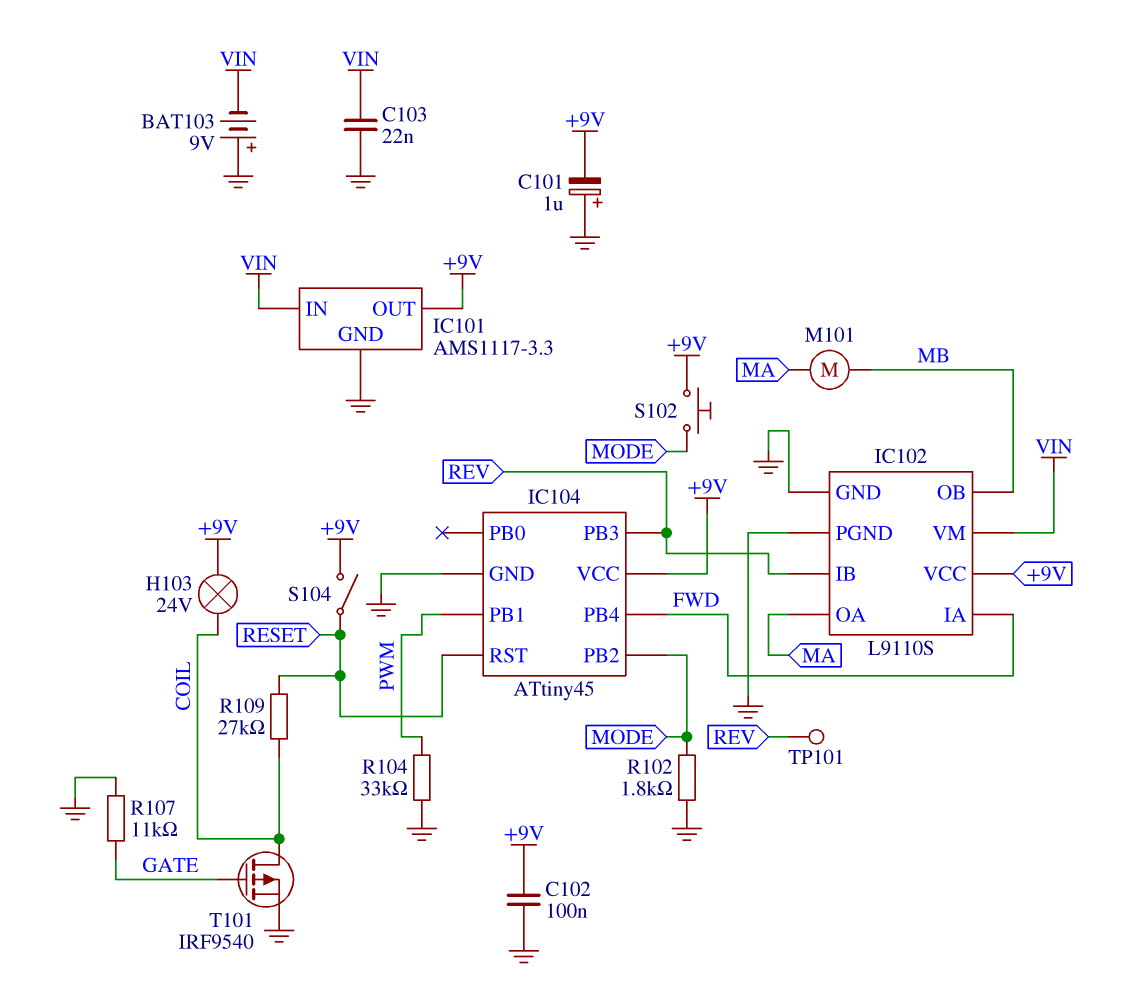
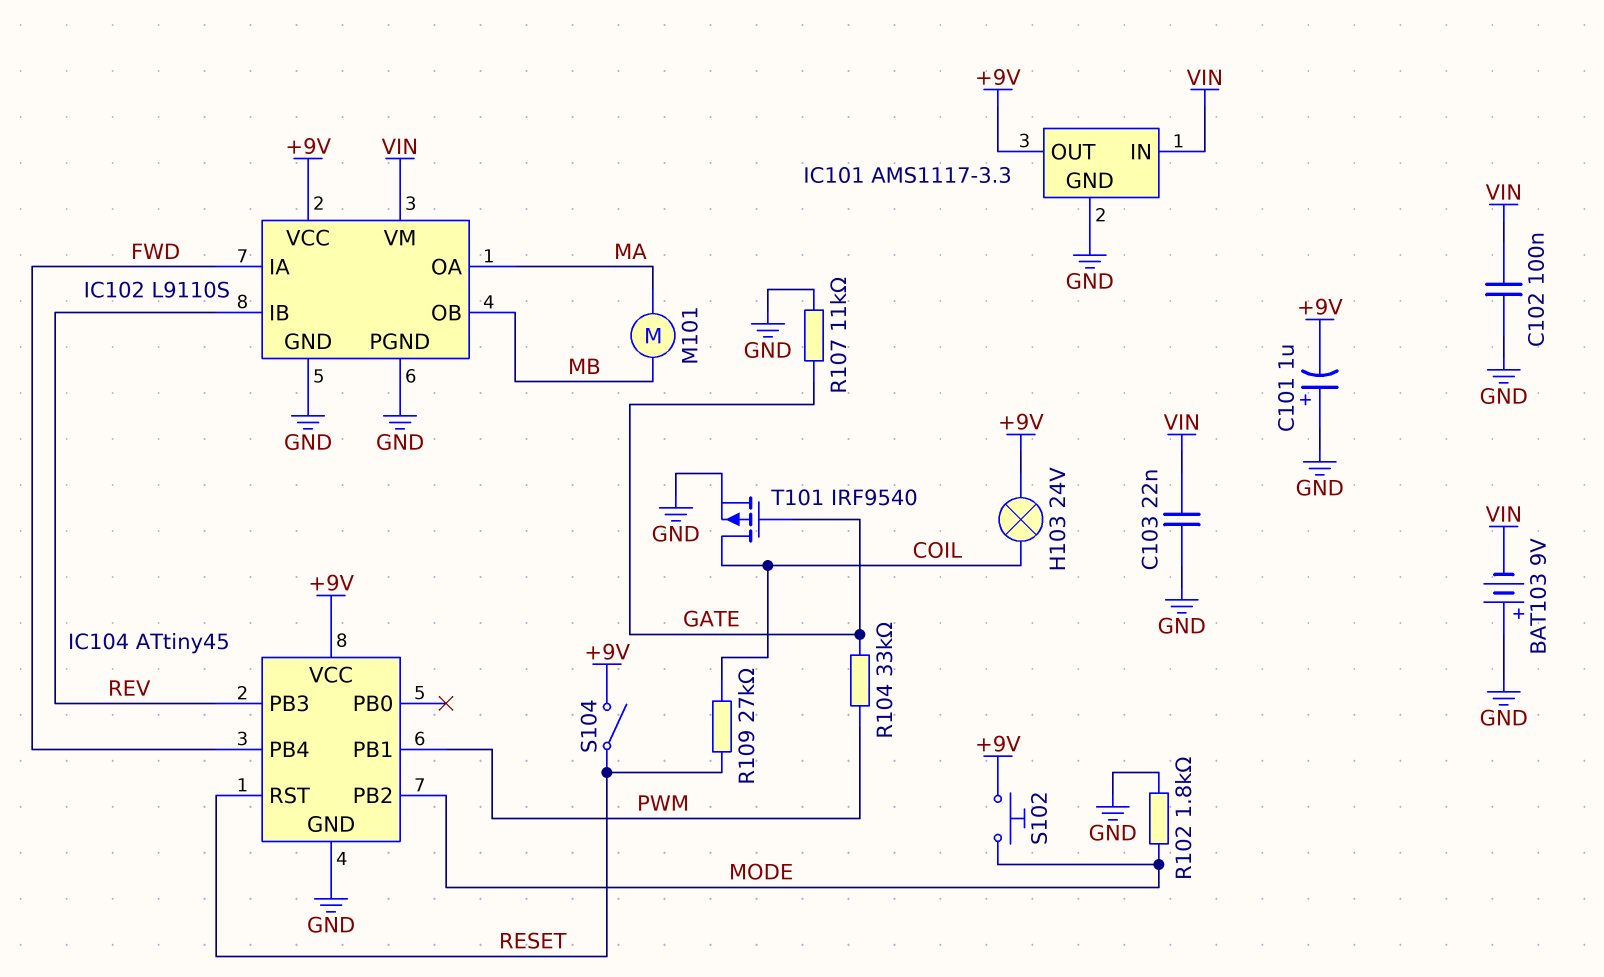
C102: 100nF (+9V, GND) -> 100nF (GND, VIN)
R104: 33k (GND, PWM) -> 33k (GATE, PWM)
TP101: test point (REV) -> none

